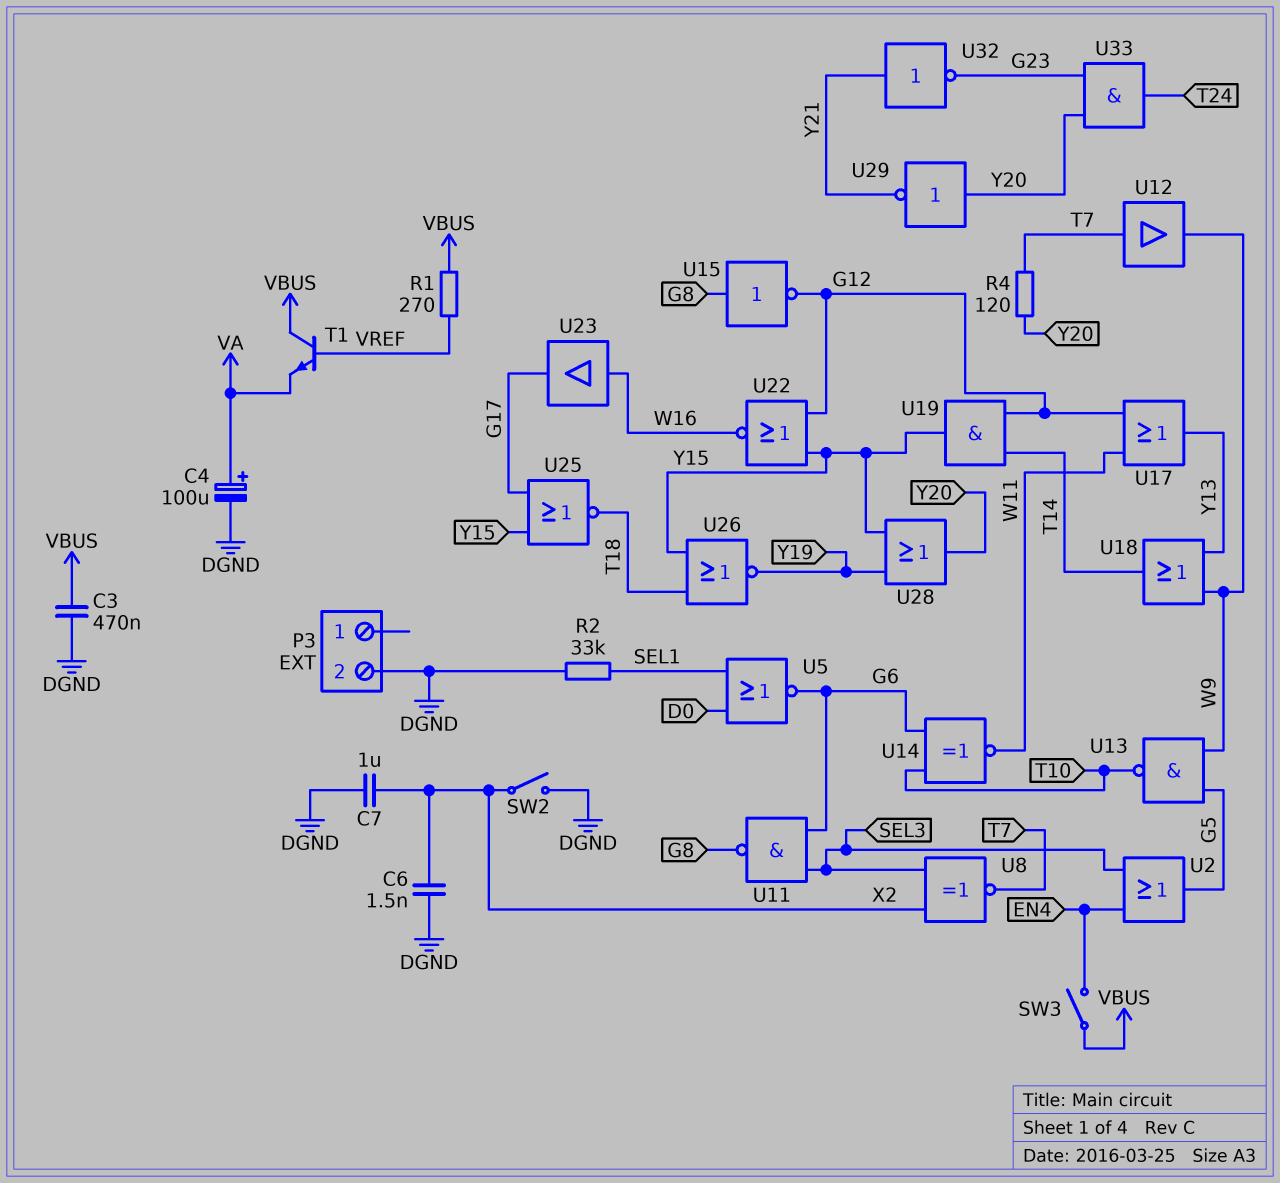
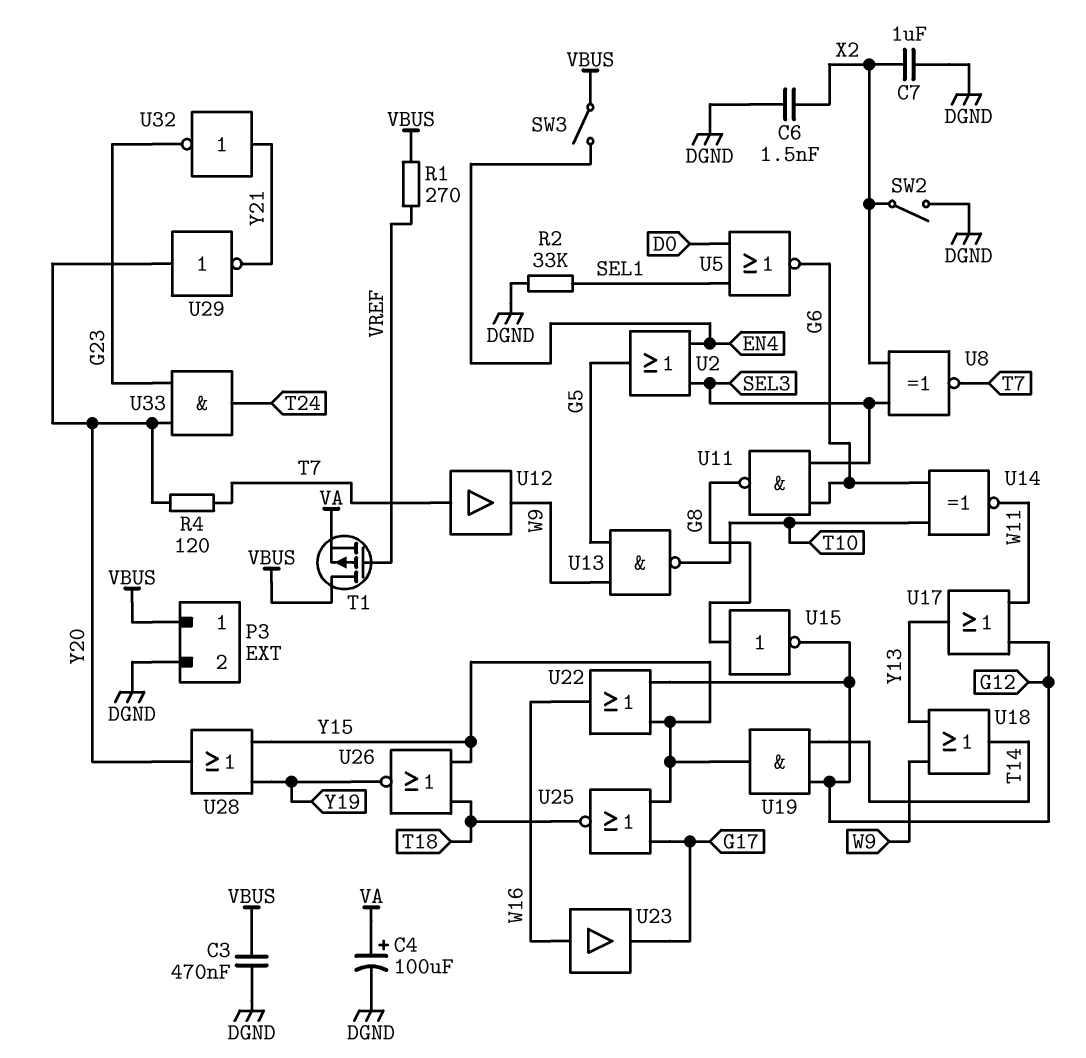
P3 pin 1: none -> VBUS
T1: NPN (B VREF, C VBUS, E VA) -> PMOS (G VREF, D VBUS, S VA)
U22: NOR (in G12, in Y15, out W16) -> OR (in G12, in Y15, out W16)

